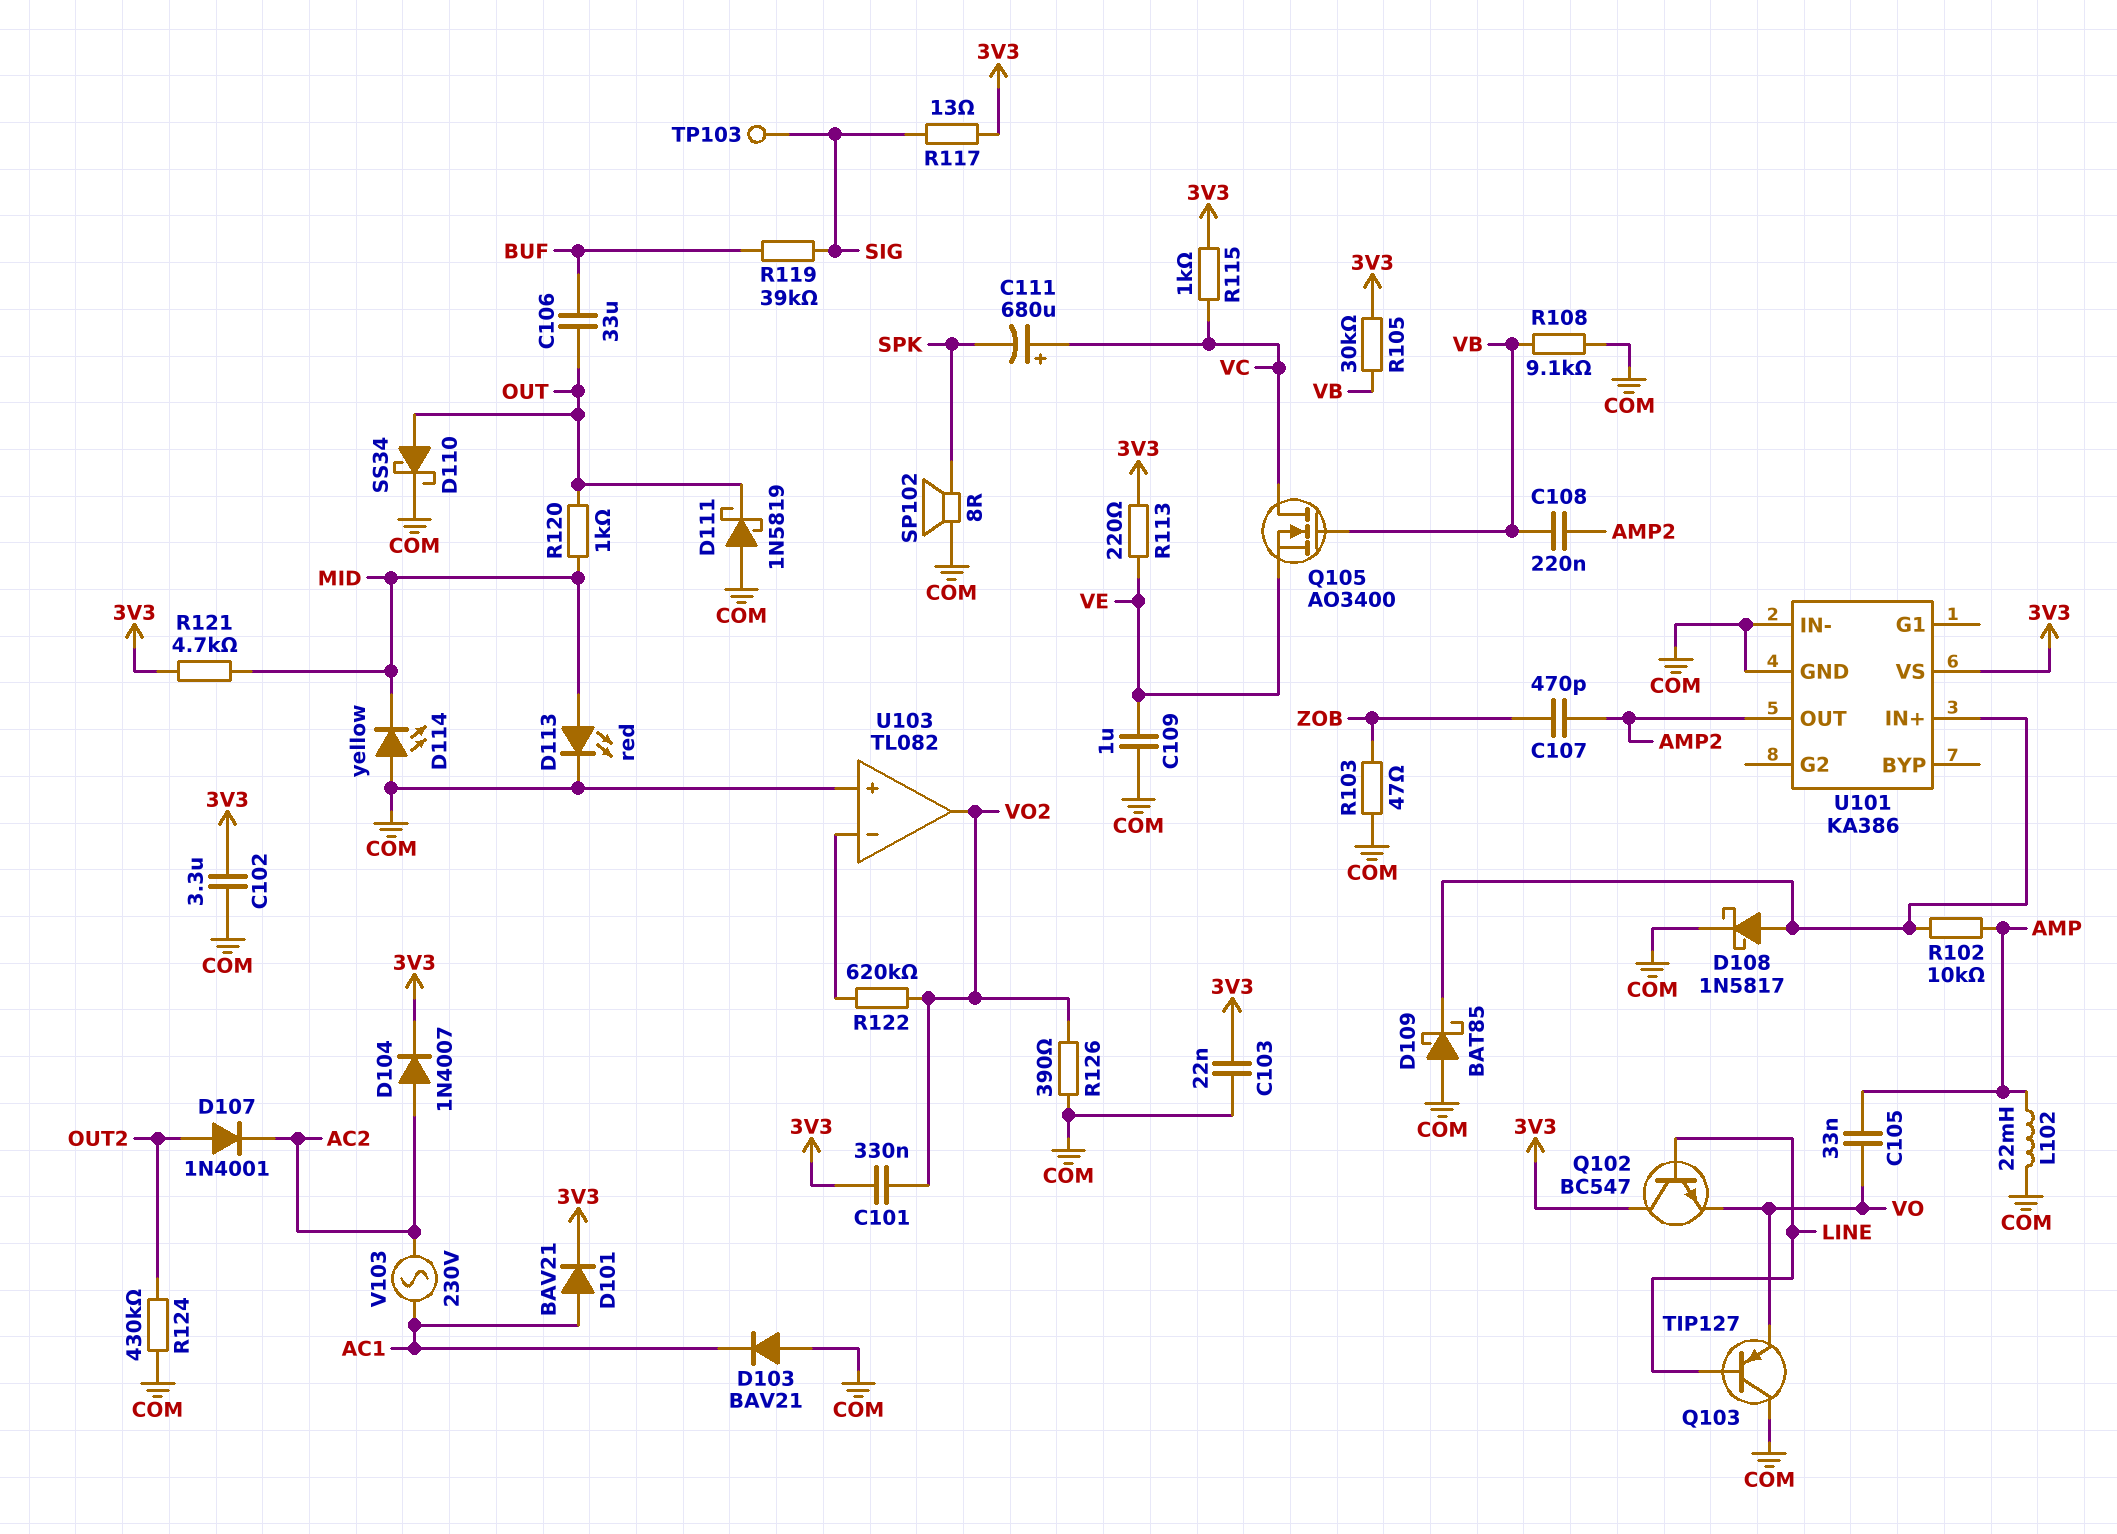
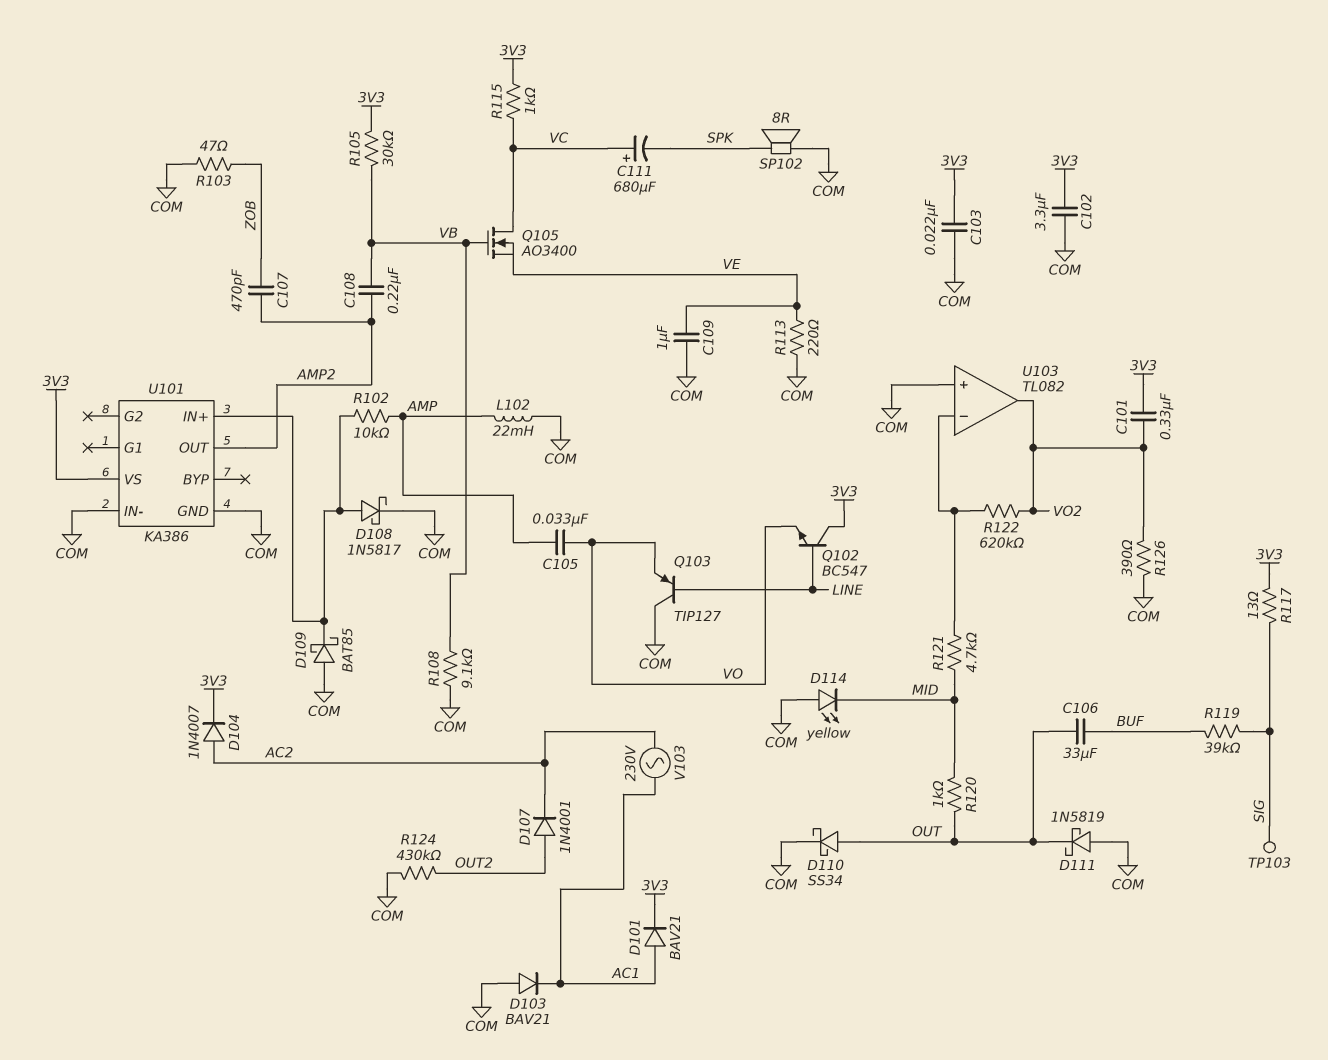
D113: LED red (A MID, K COM) -> none
R113: 220 (3V3, VE) -> 220 (COM, VE)
R121: 4.7k (3V3, MID) -> 4.7k (MID, U103/in-)

